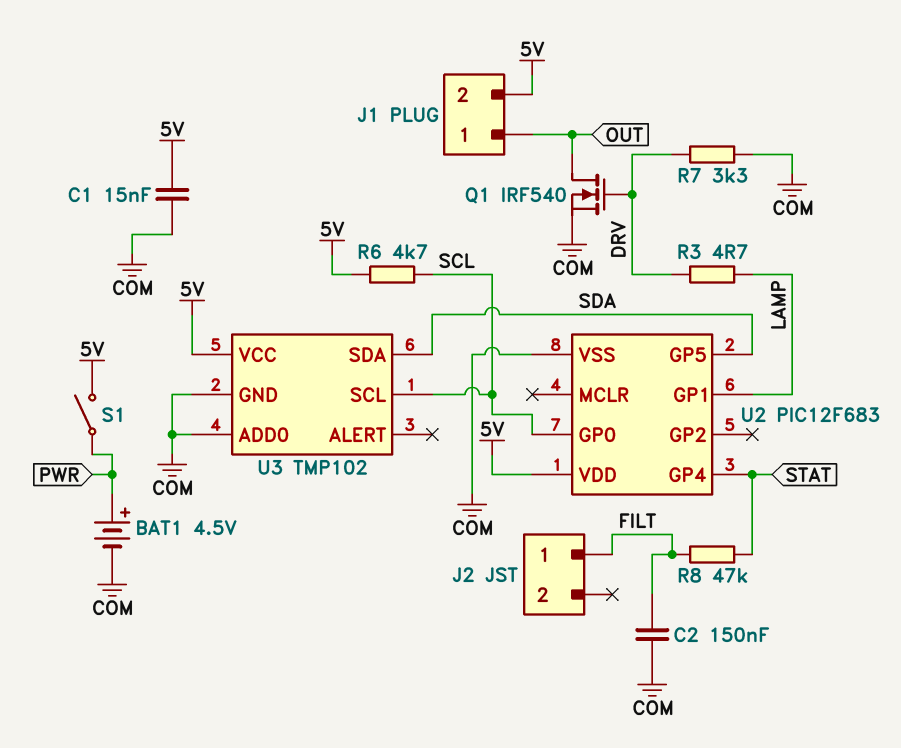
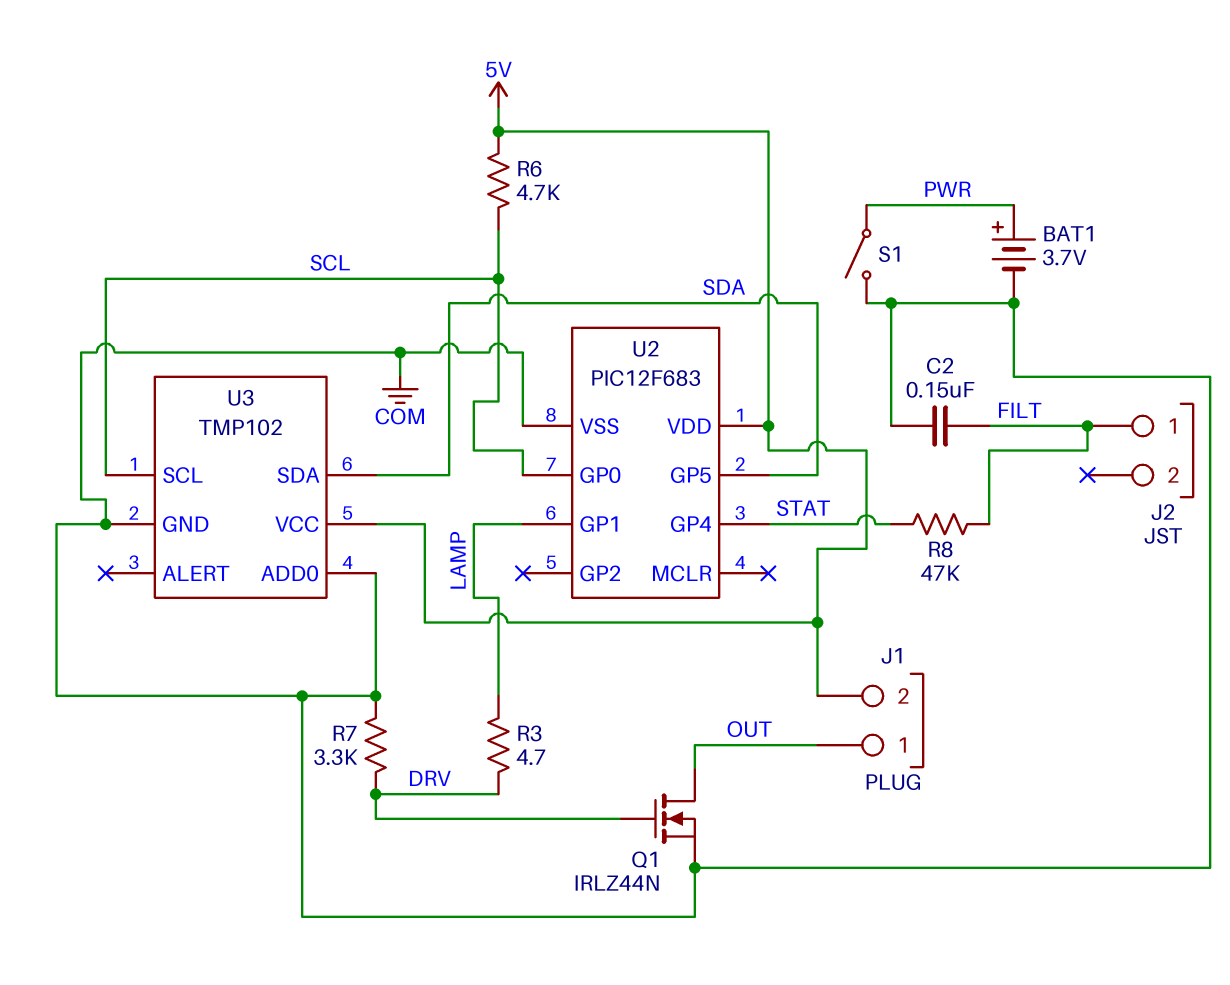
BAT1: 4.5V (plus PWR, minus COM) -> 3.7V (plus PWR, minus COM)
C1: 15nF (5V, COM) -> none
Q1: NMOS IRF540 (G DRV, D OUT, S COM) -> NMOS IRLZ44N (G DRV, D OUT, S COM)
S1: switch (5V, PWR) -> switch (COM, PWR)

